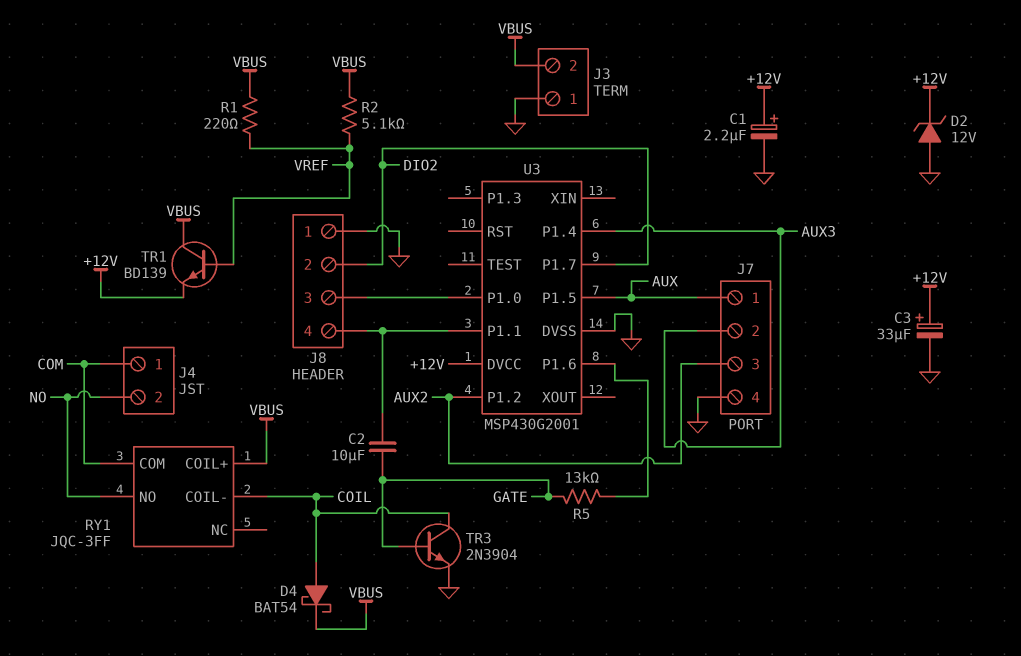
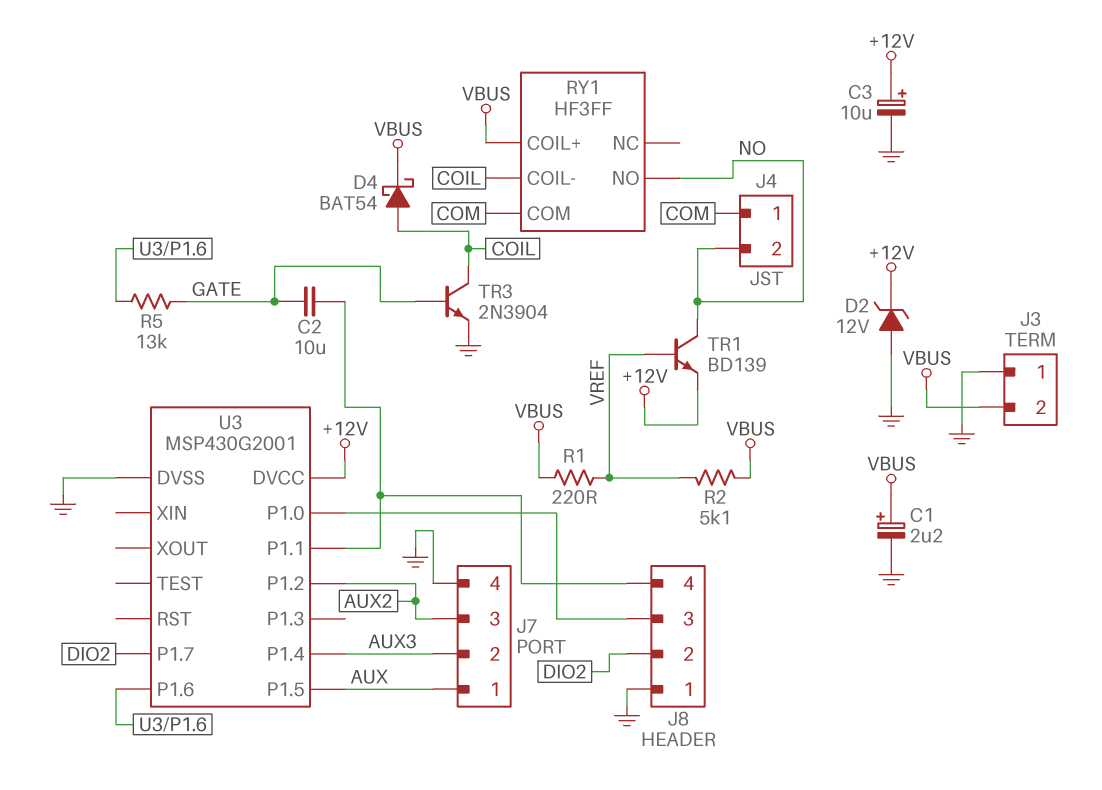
C1: 2.2uF (plus +12V, minus GND) -> 2.2uF (plus VBUS, minus GND)
C3: 33uF (plus +12V, minus GND) -> 10uF (plus +12V, minus GND)
RY1: JQC-3FF -> HF3FF
TR1: NPN BD139 (B VREF, C VBUS, E +12V) -> NPN BD139 (B VREF, C NO, E +12V)

